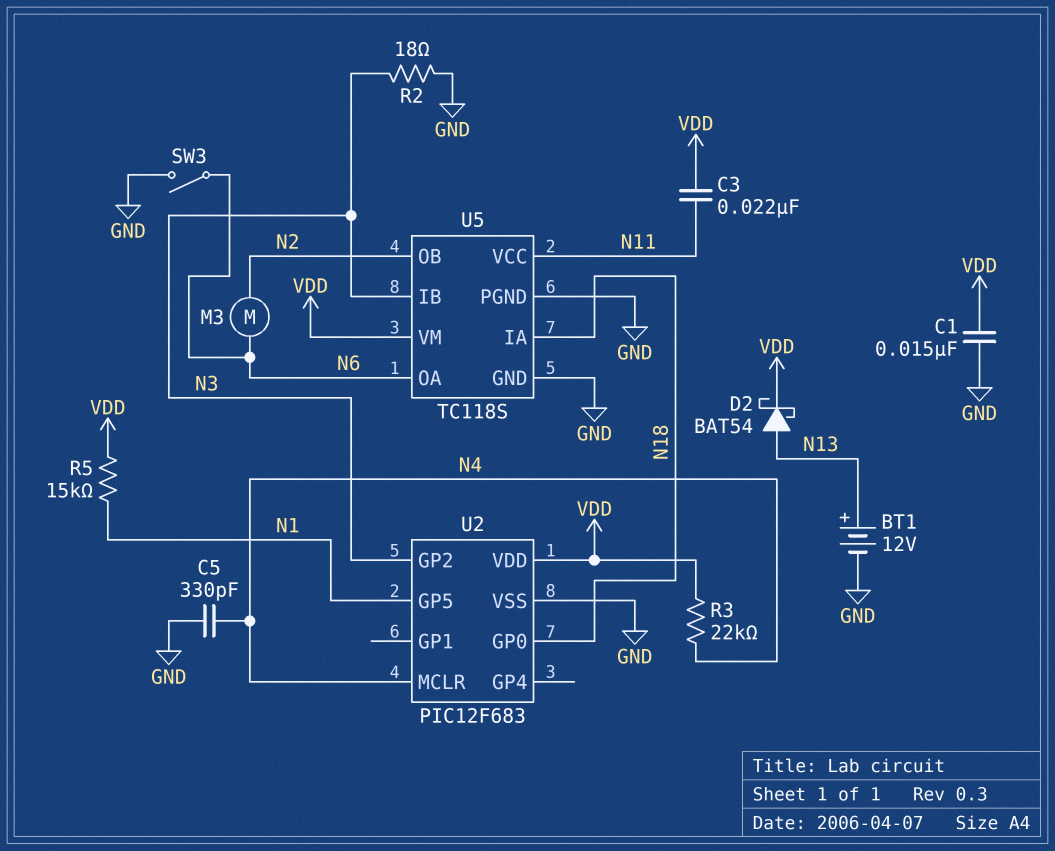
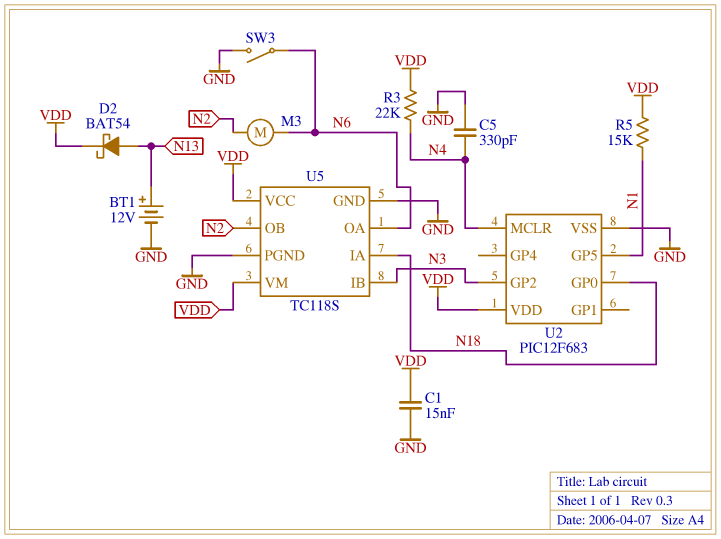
C3: 22nF (N11, VDD) -> none
R2: 18 (GND, N3) -> none
U5 pin VCC: N11 -> VDD

